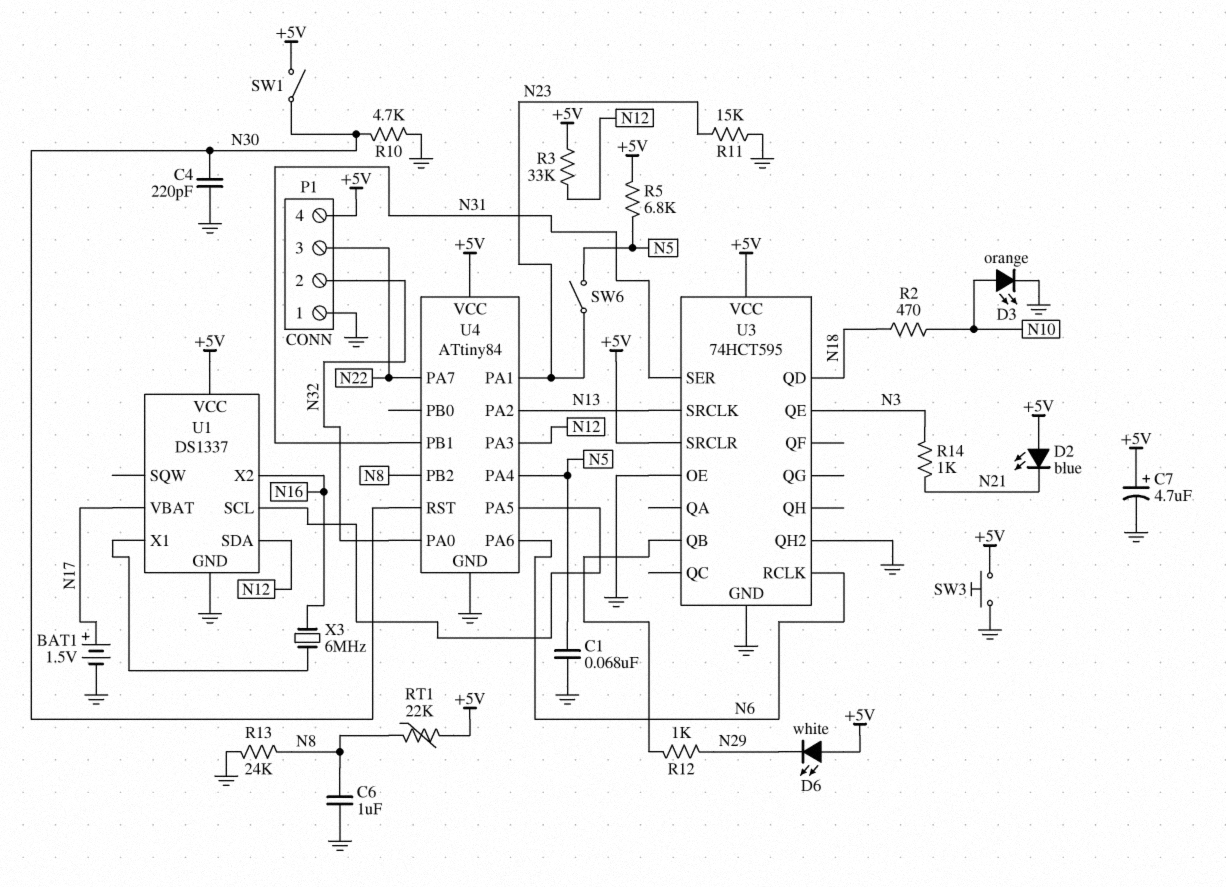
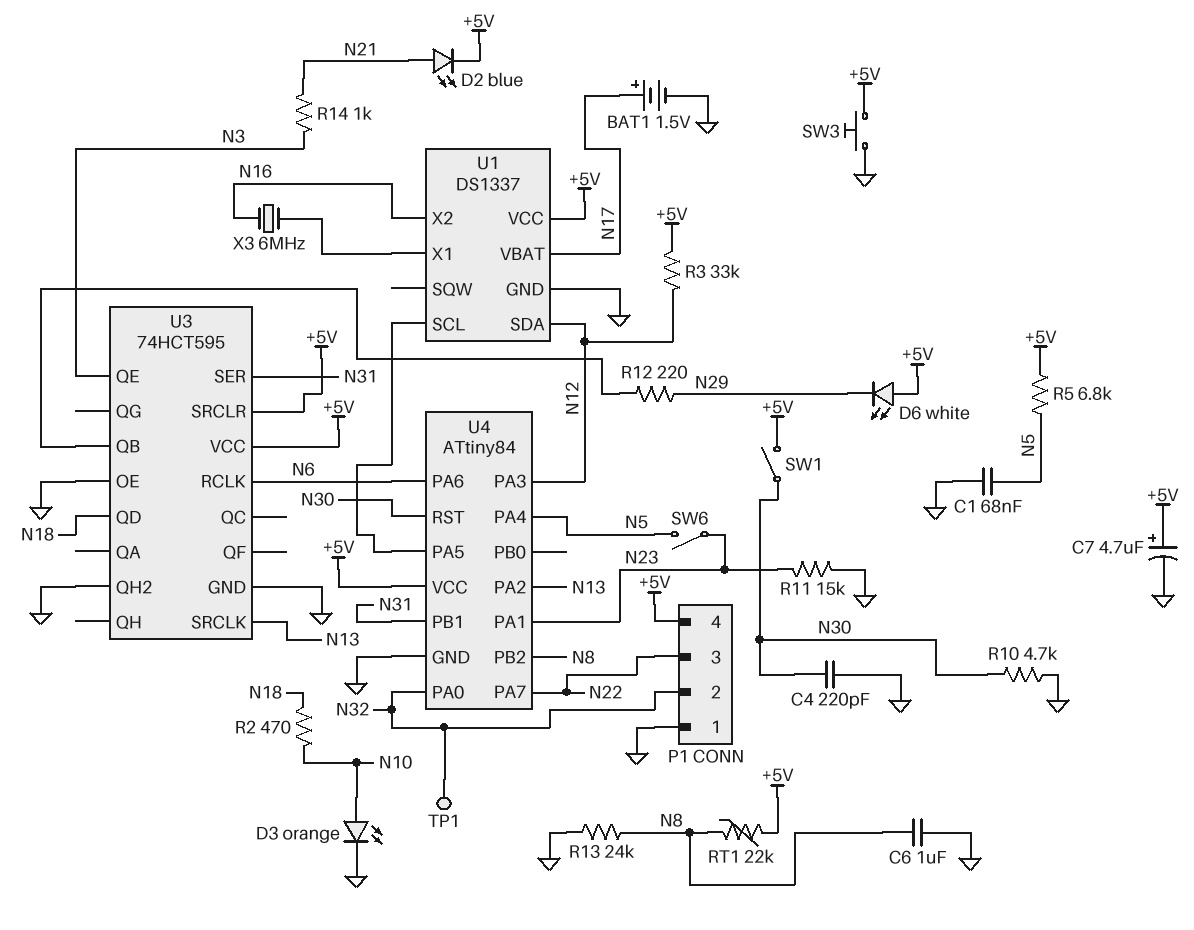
D2: LED blue (A +5V, K N21) -> LED blue (A N21, K +5V)
R12: 1k (N29, U3/QB) -> 220 (N29, U3/QB)
TP1: none -> test point (N32)

